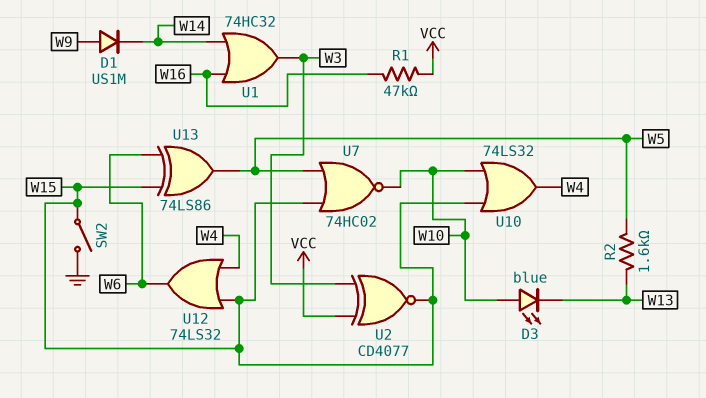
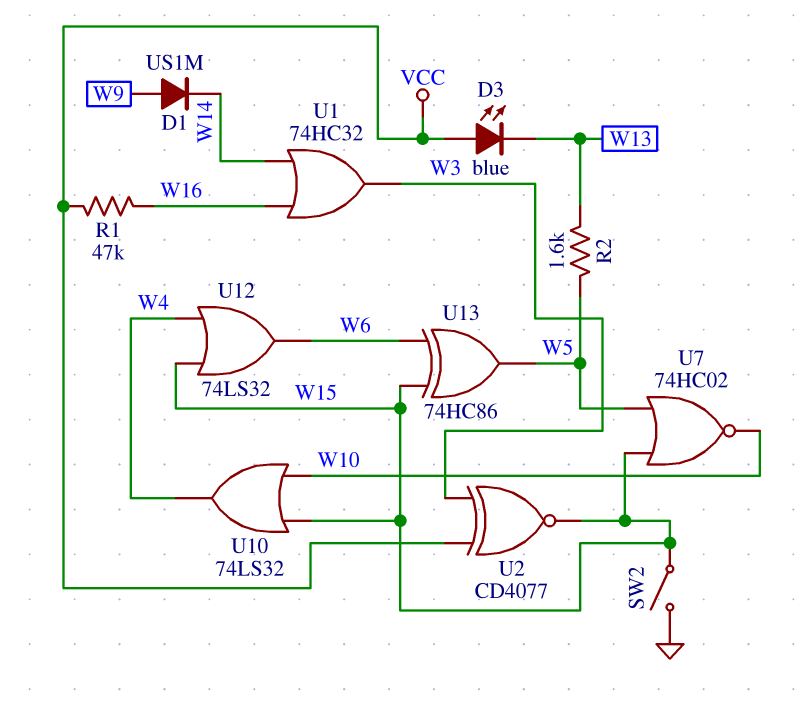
D3: LED blue (A W10, K W13) -> LED blue (A VCC, K W13)
U13: XOR 74LS86 (in W6, in W15, out W5) -> XOR 74HC86 (in W6, in W15, out W5)

